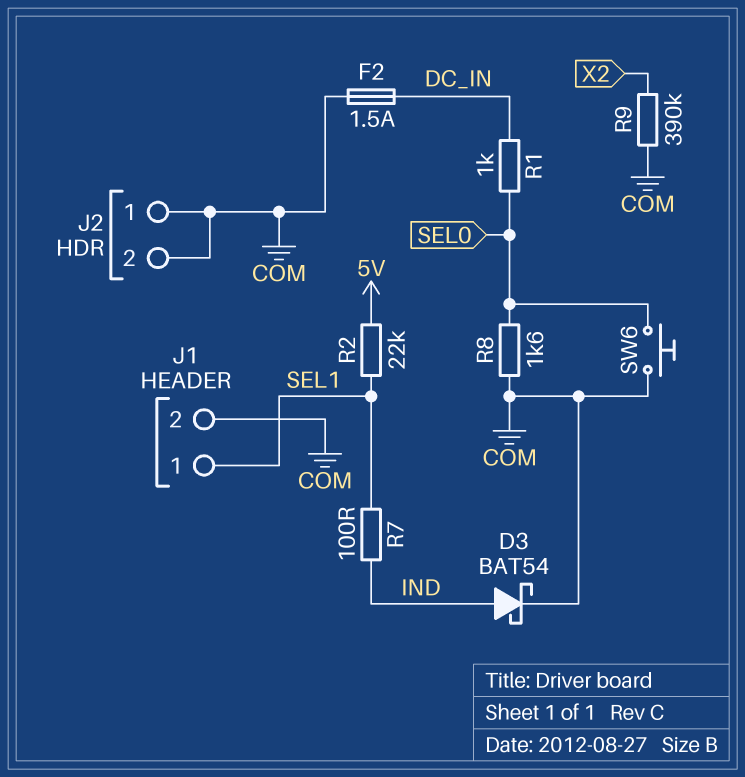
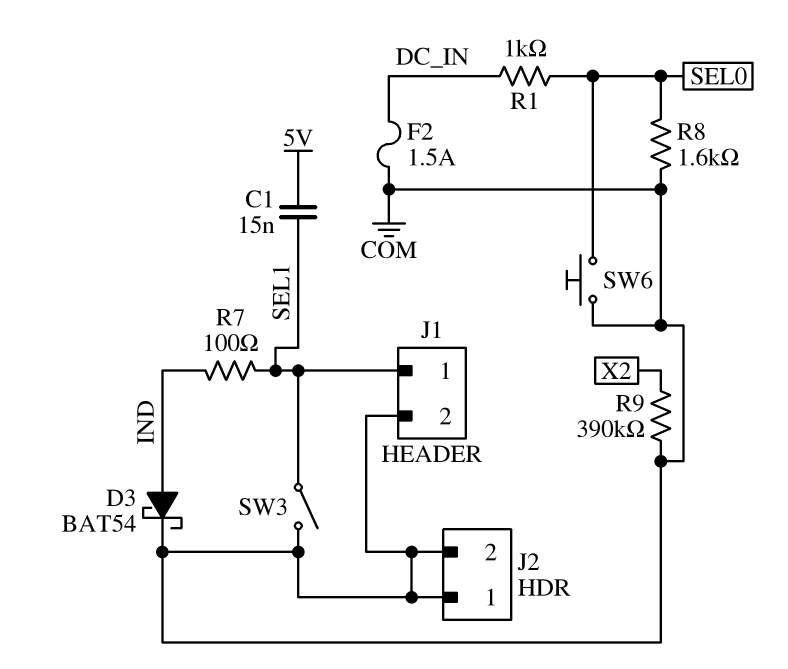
C1: none -> 15nF (5V, SEL1)
R2: 22k (5V, SEL1) -> none
SW3: none -> switch (COM, SEL1)

